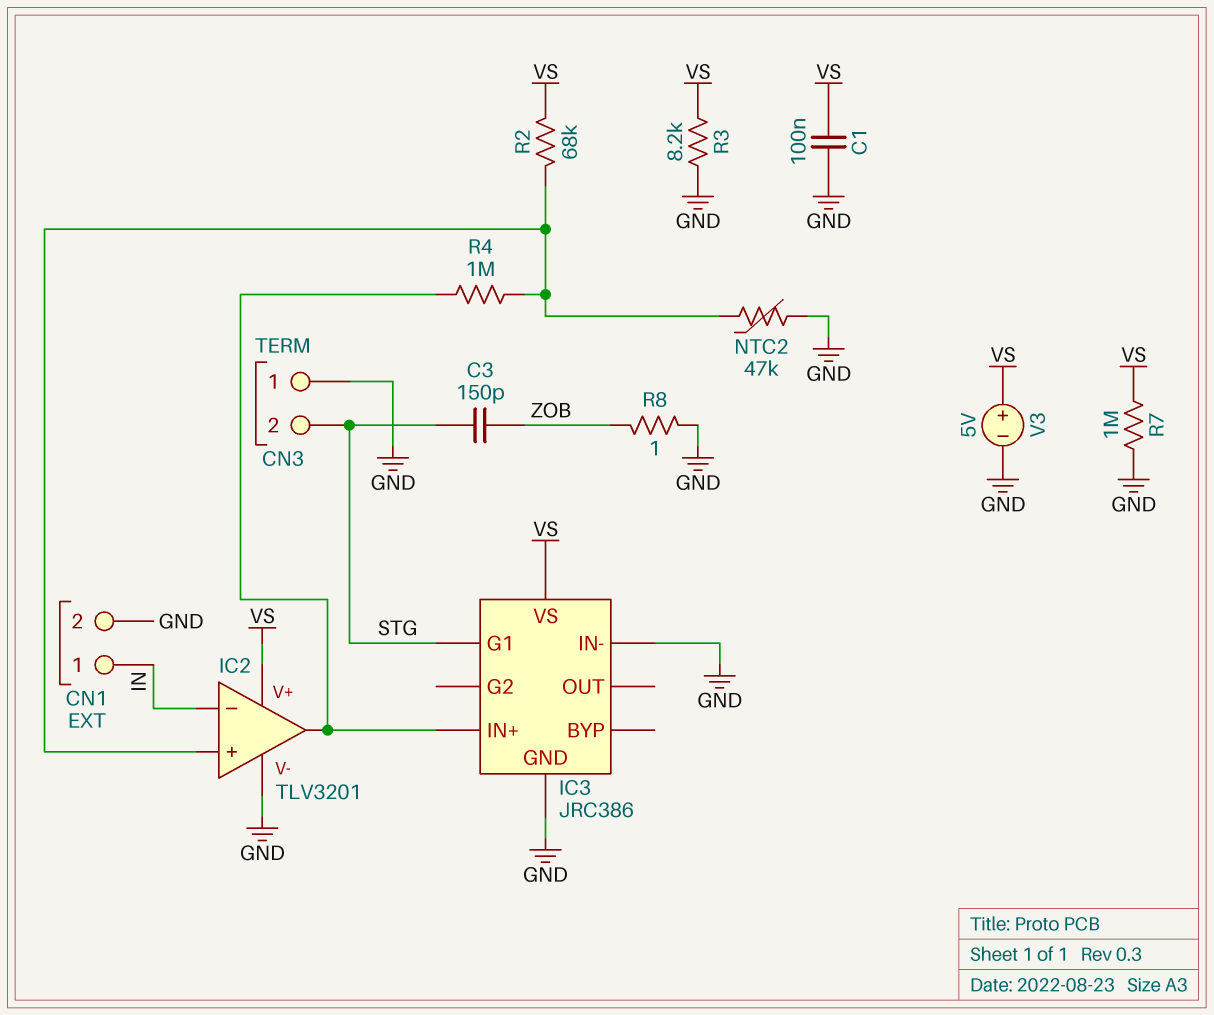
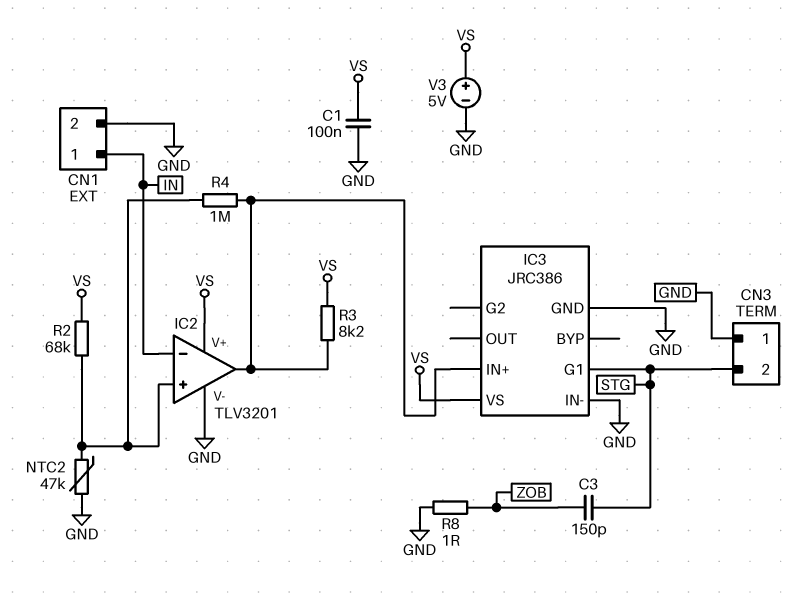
R3: 8.2k (GND, VS) -> 8.2k (IC2/out, VS)
R7: 1M (GND, VS) -> none

